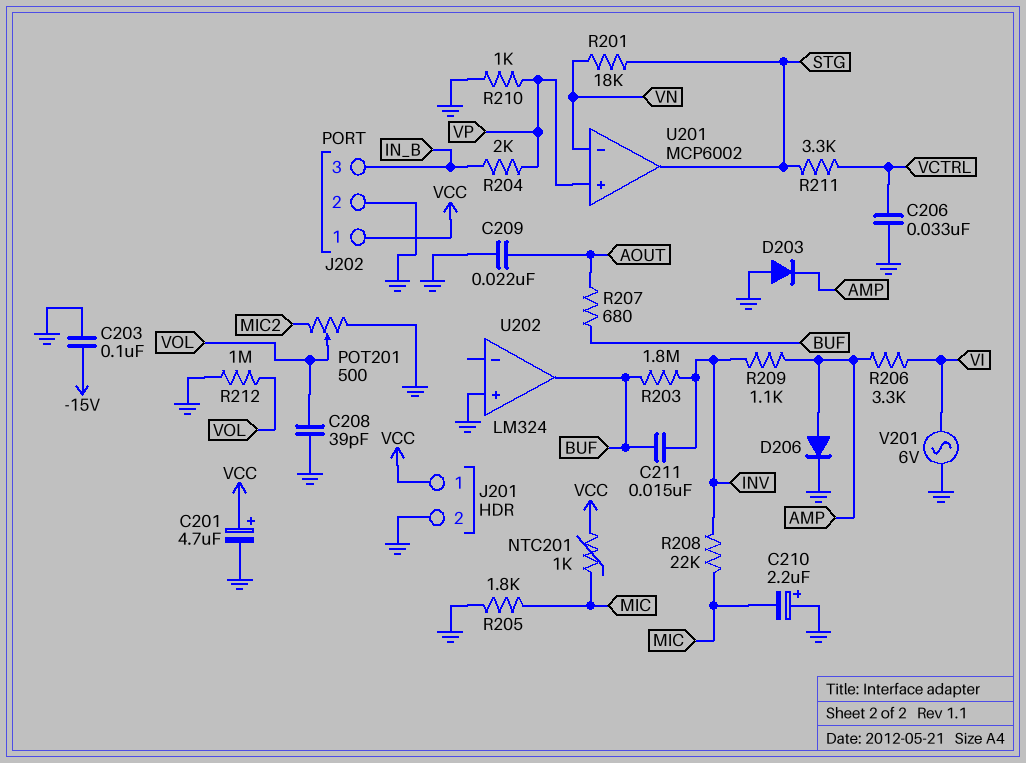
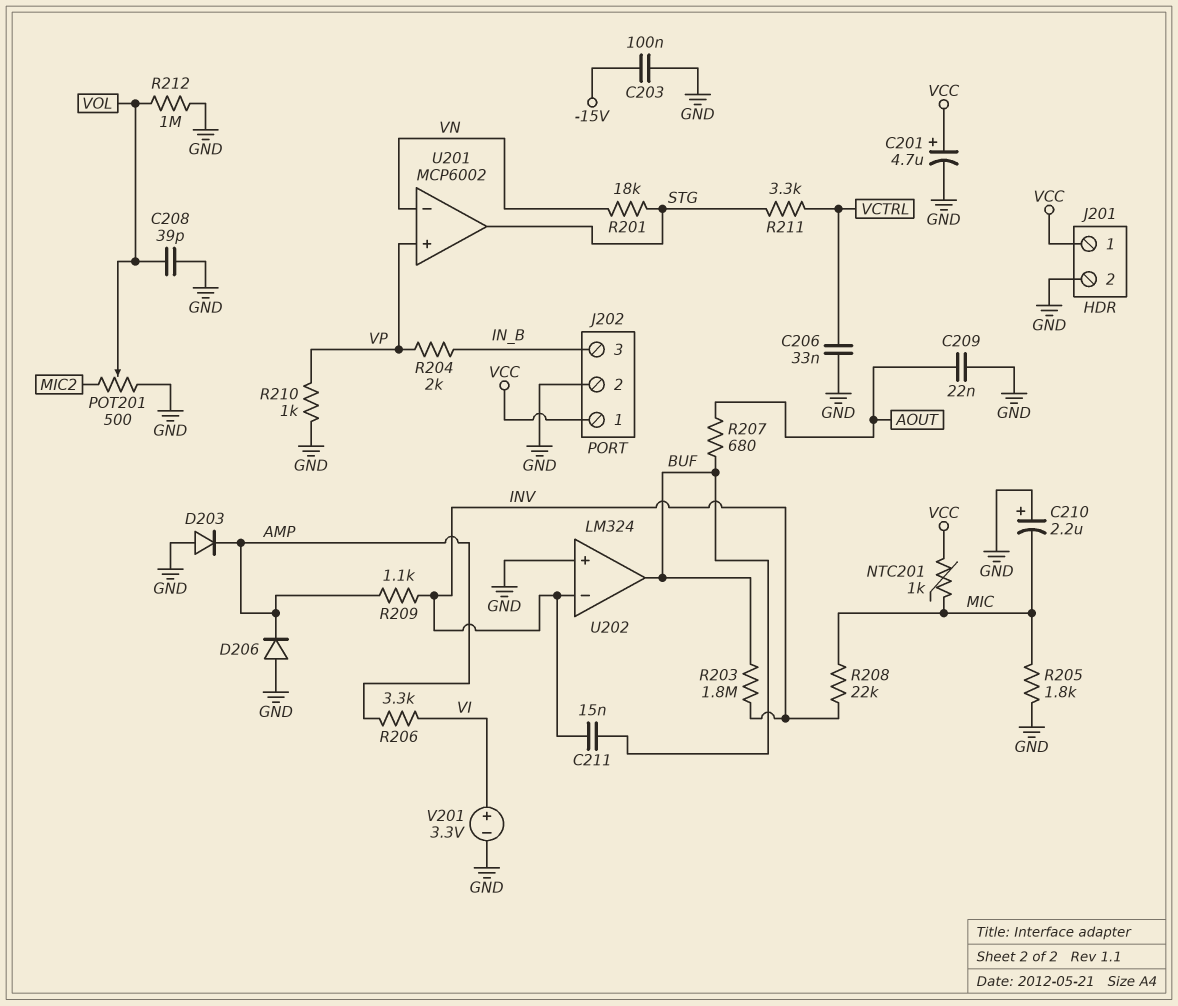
D206: diode (A AMP, K GND) -> diode (A GND, K AMP)
U202 pin in-: none -> INV
V201: AC 6V (GND, VI) -> 3.3V (plus VI, minus GND)

